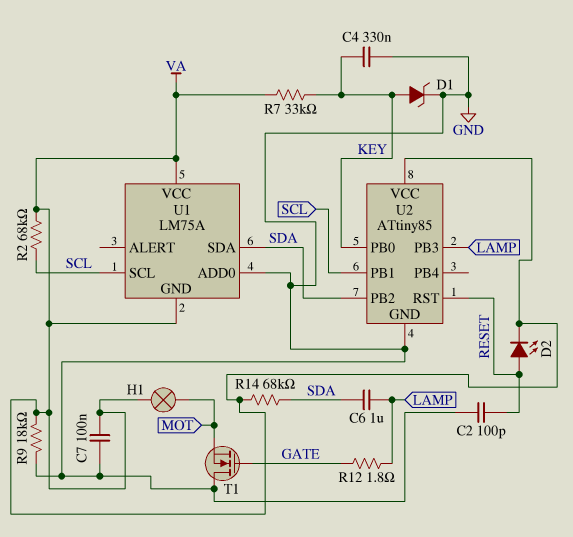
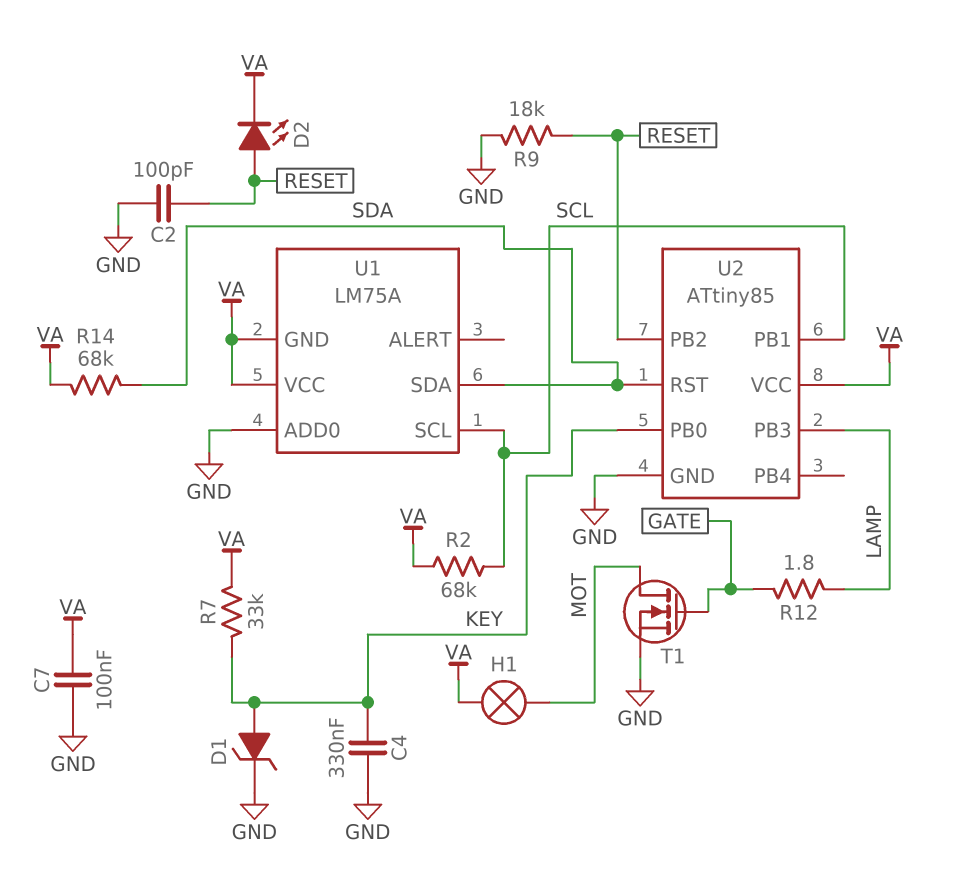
C6: 1uF (LAMP, SDA) -> none
R9: 18k (GND, VA) -> 18k (GND, RESET)
T1: NMOS (G GATE, D GND, S MOT) -> NMOS (G GATE, D MOT, S GND)
U2 pin PB2: SDA -> RESET
U2 pin RST: RESET -> SDA

